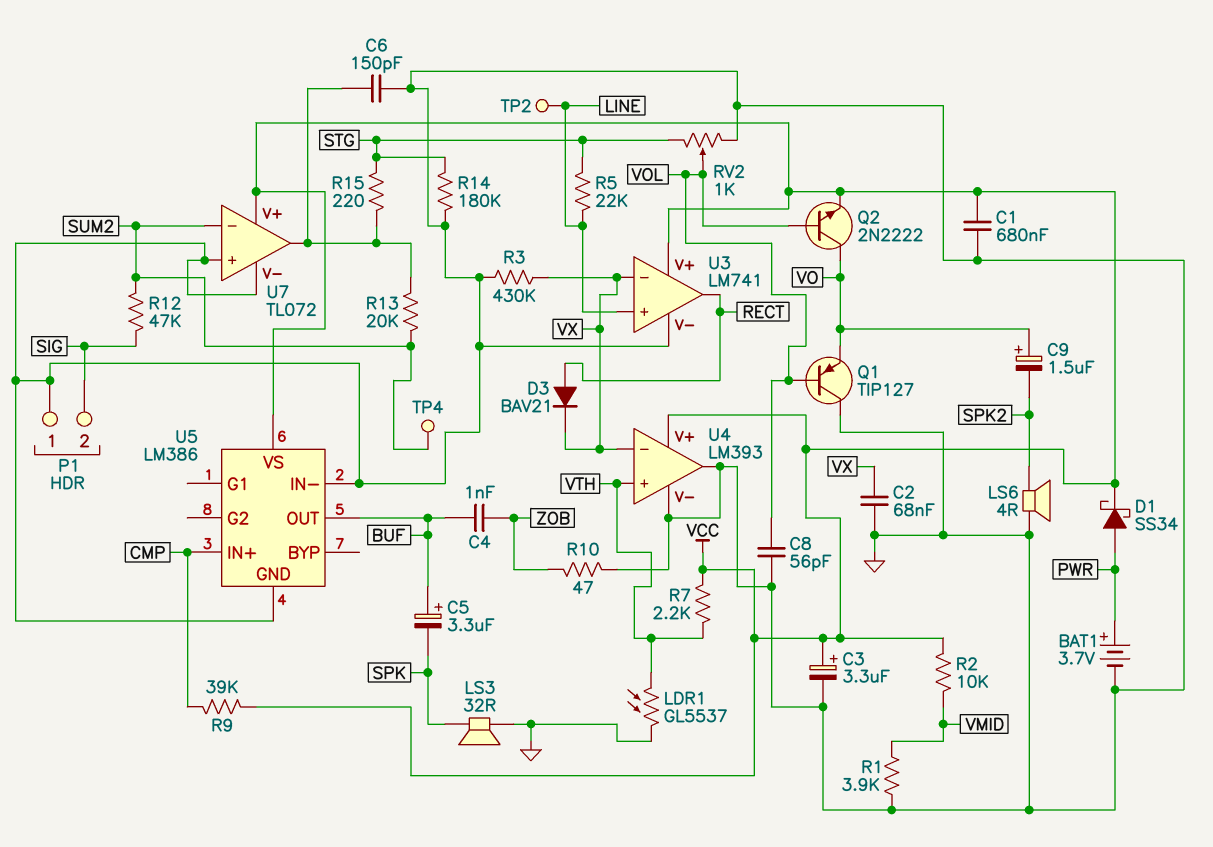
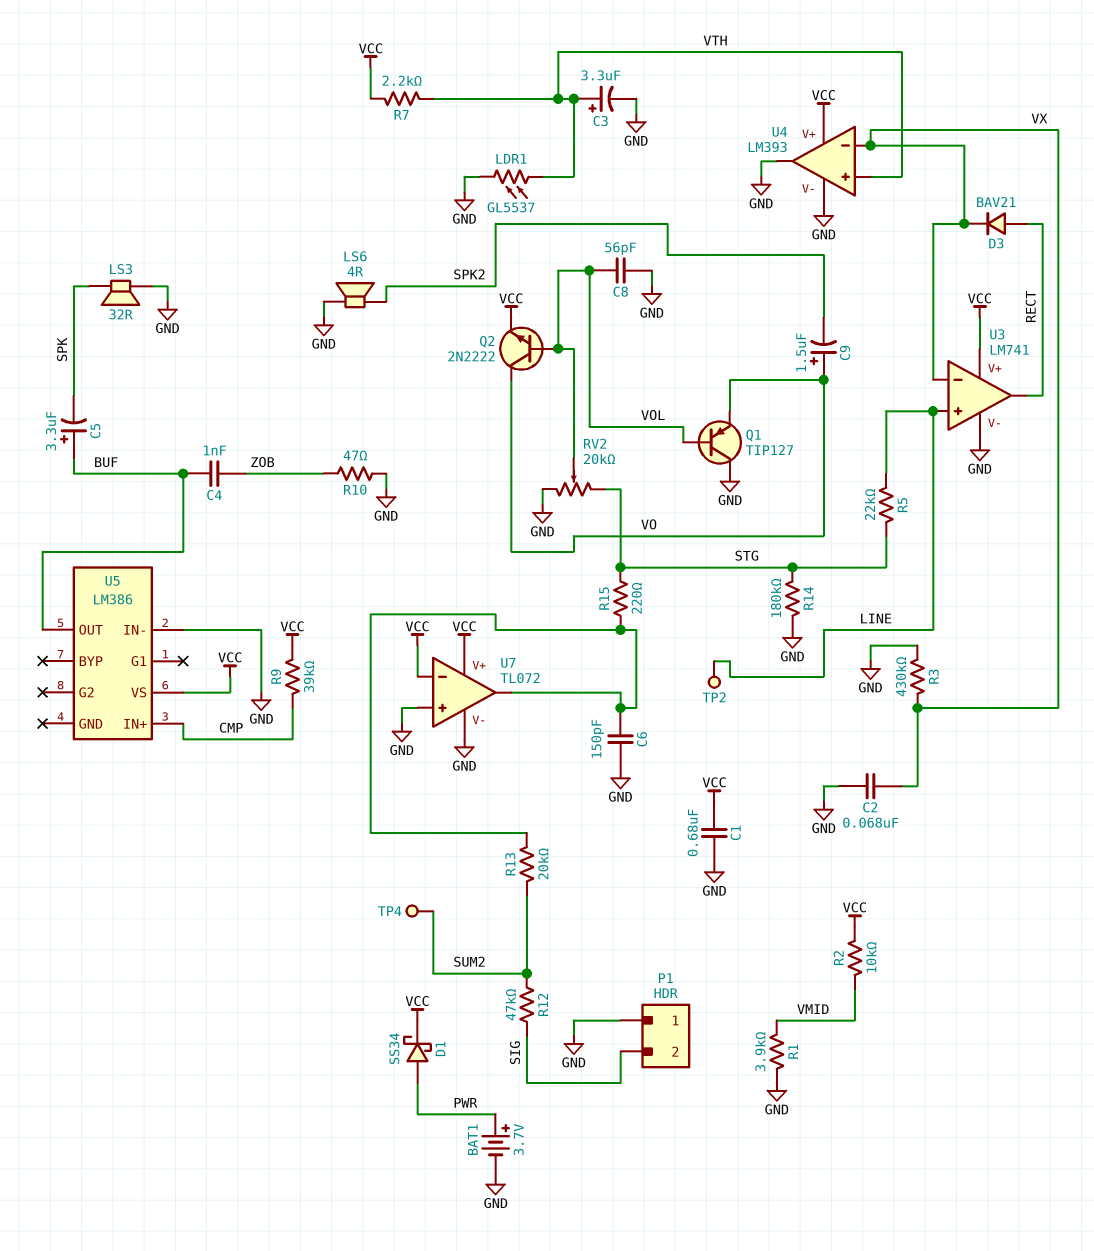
C3: 3.3uF (plus VCC, minus GND) -> 3.3uF (plus VTH, minus GND)
RV2: 1k (GND, STG, wiper VOL) -> 20k (GND, STG, wiper VOL)
U5 pin GND: GND -> none
U7 pin in-: SUM2 -> VCC

